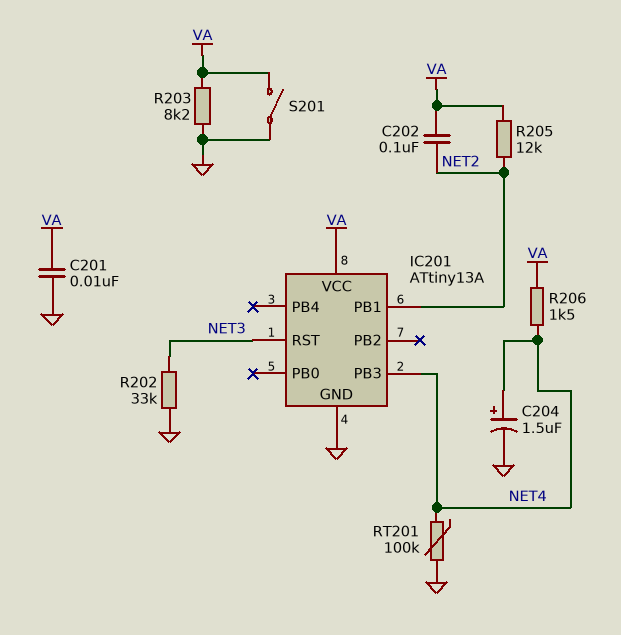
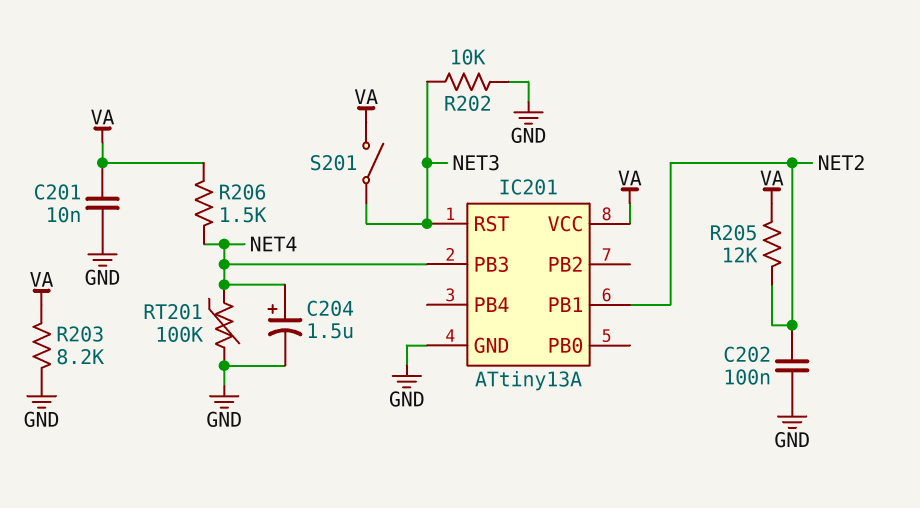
C202: 100nF (NET2, VA) -> 100nF (GND, NET2)
R202: 33k (GND, NET3) -> 10k (GND, NET3)
S201: switch (GND, VA) -> switch (NET3, VA)

